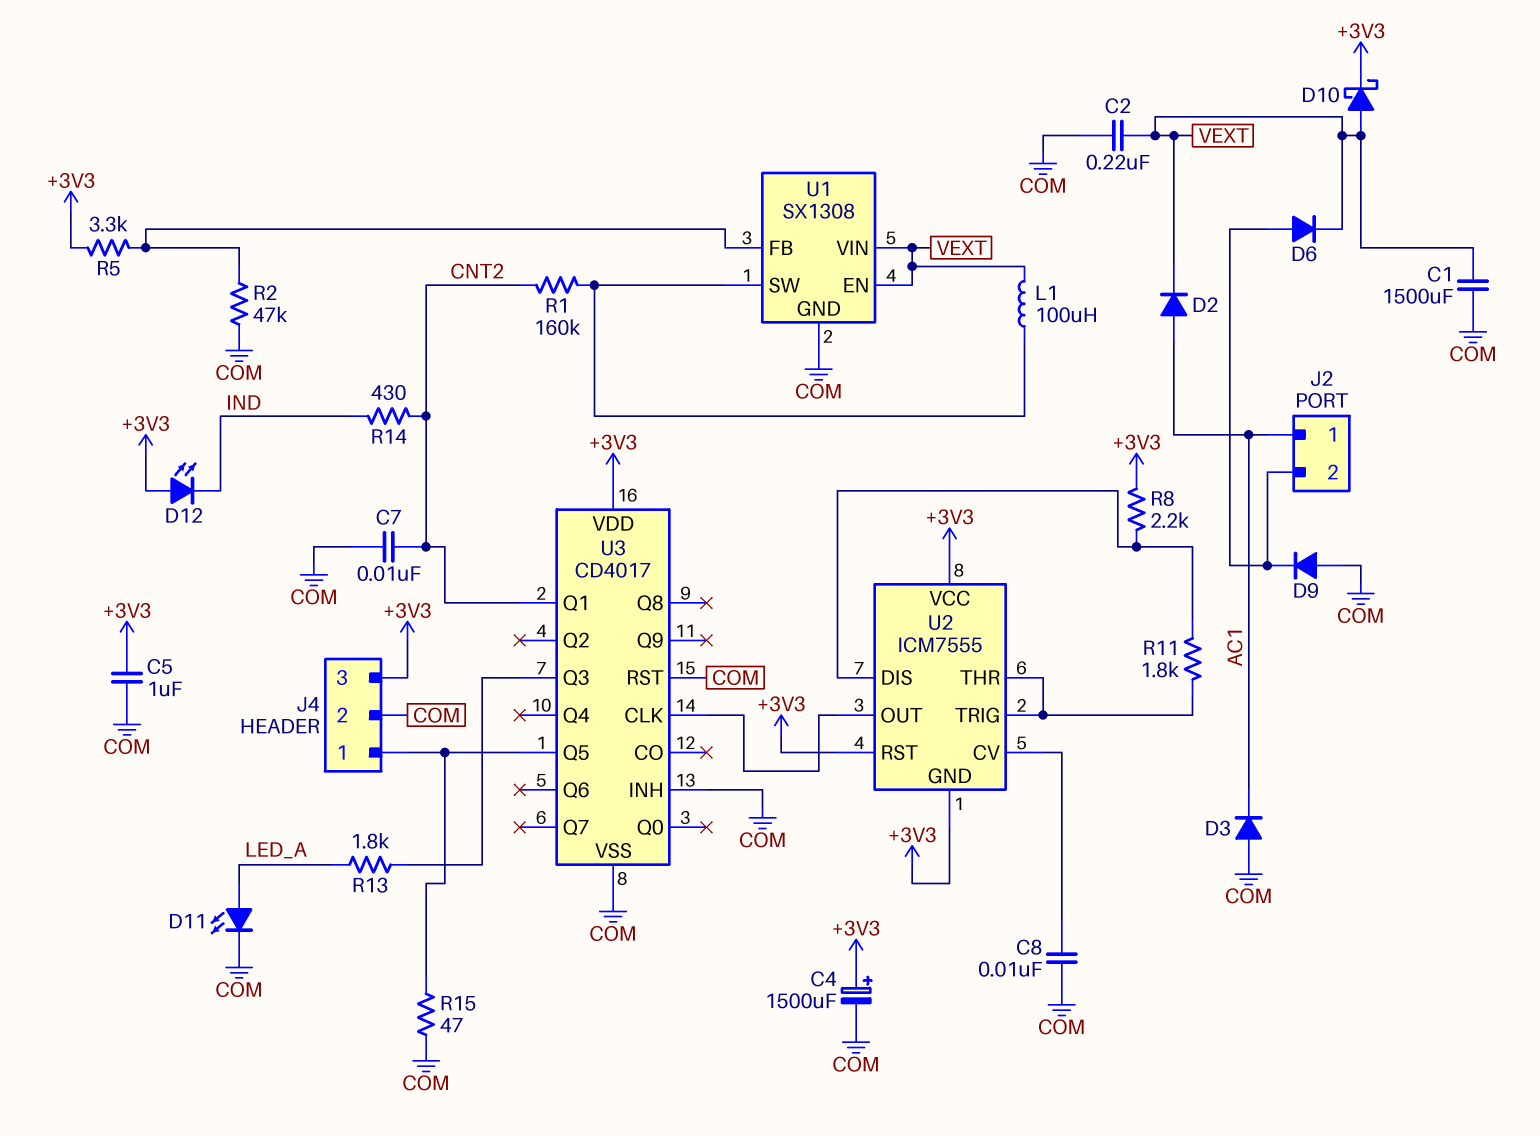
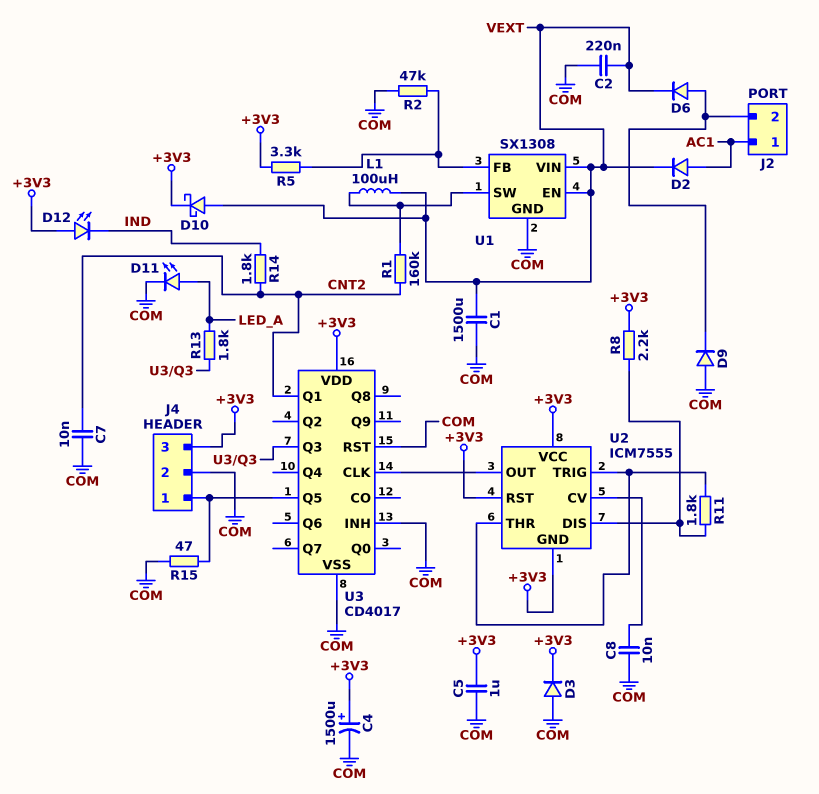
D3: diode (A COM, K AC1) -> diode (A COM, K +3V3)
R14: 430 (CNT2, IND) -> 1.8k (CNT2, IND)

